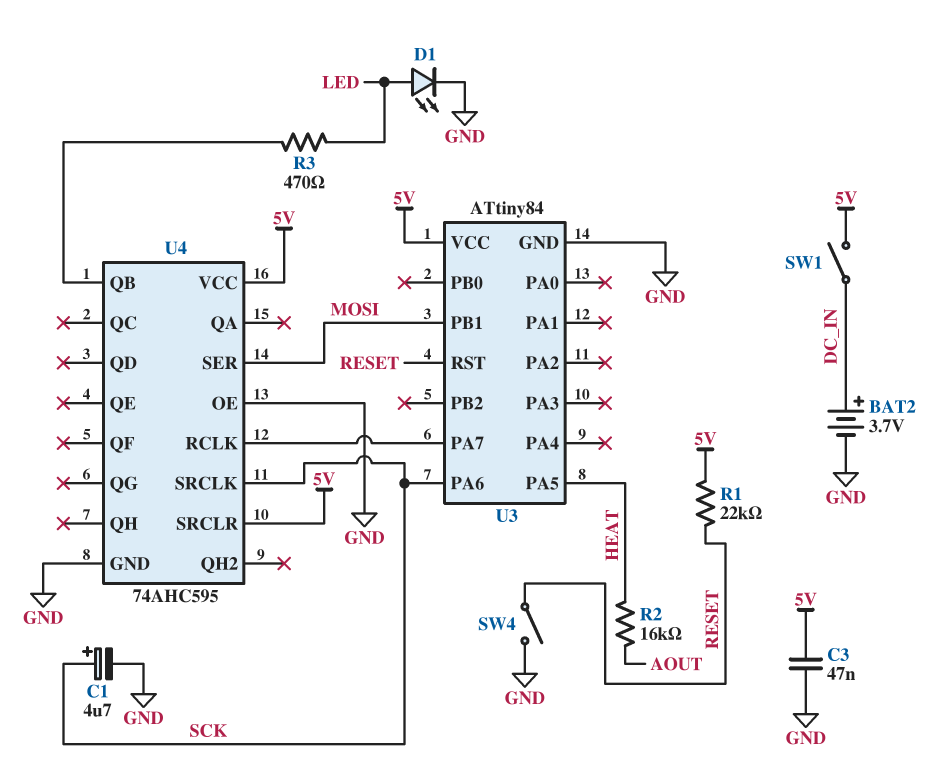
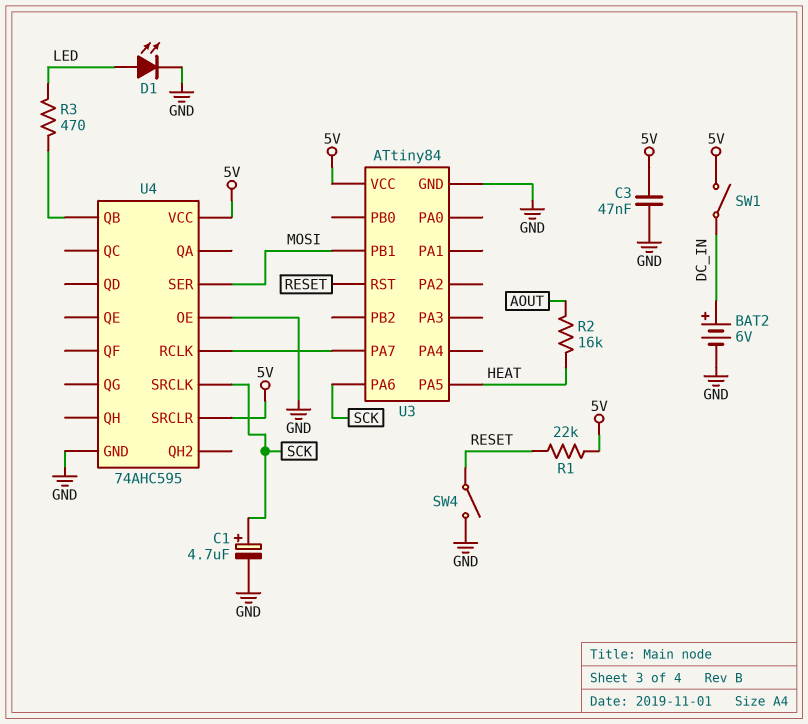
BAT2: 3.7V (plus DC_IN, minus GND) -> 6V (plus DC_IN, minus GND)

